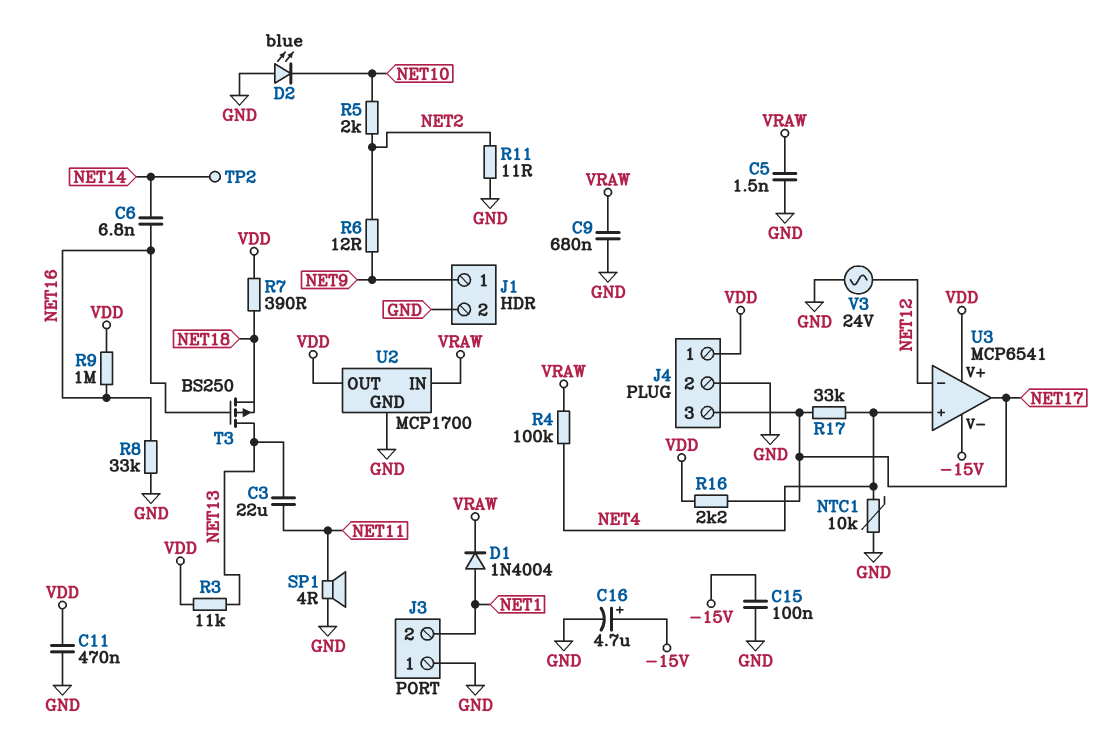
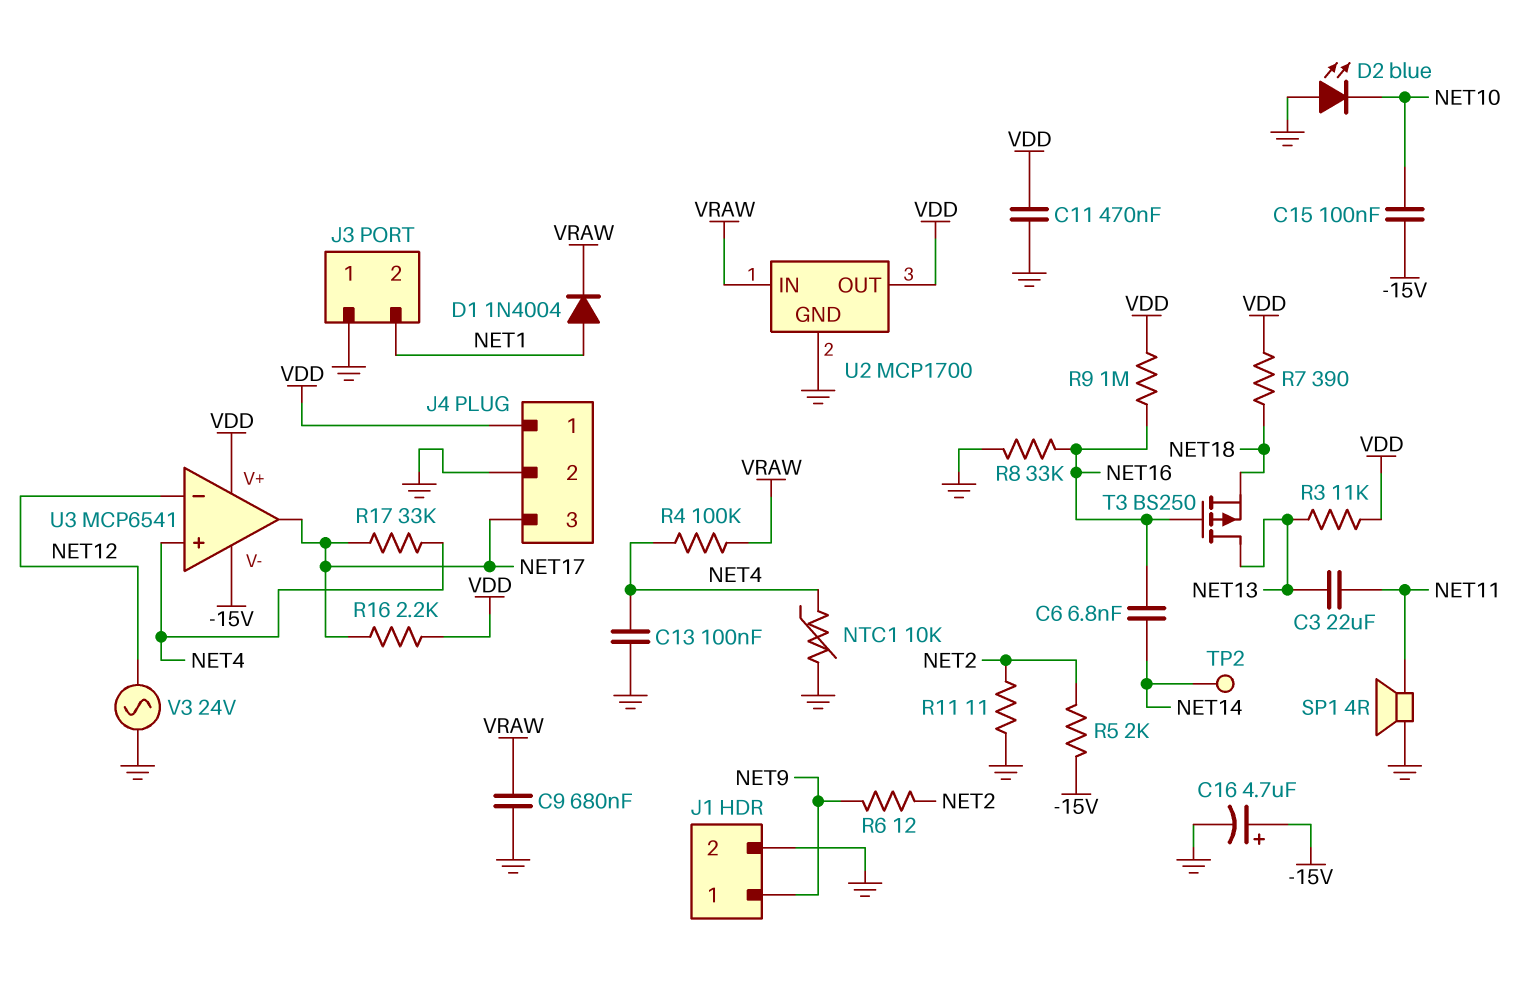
C5: 1.5nF (GND, VRAW) -> none
C13: none -> 100nF (GND, NET4)
C15: 100nF (-15V, GND) -> 100nF (-15V, NET10)
R5: 2k (NET2, NET10) -> 2k (-15V, NET2)

